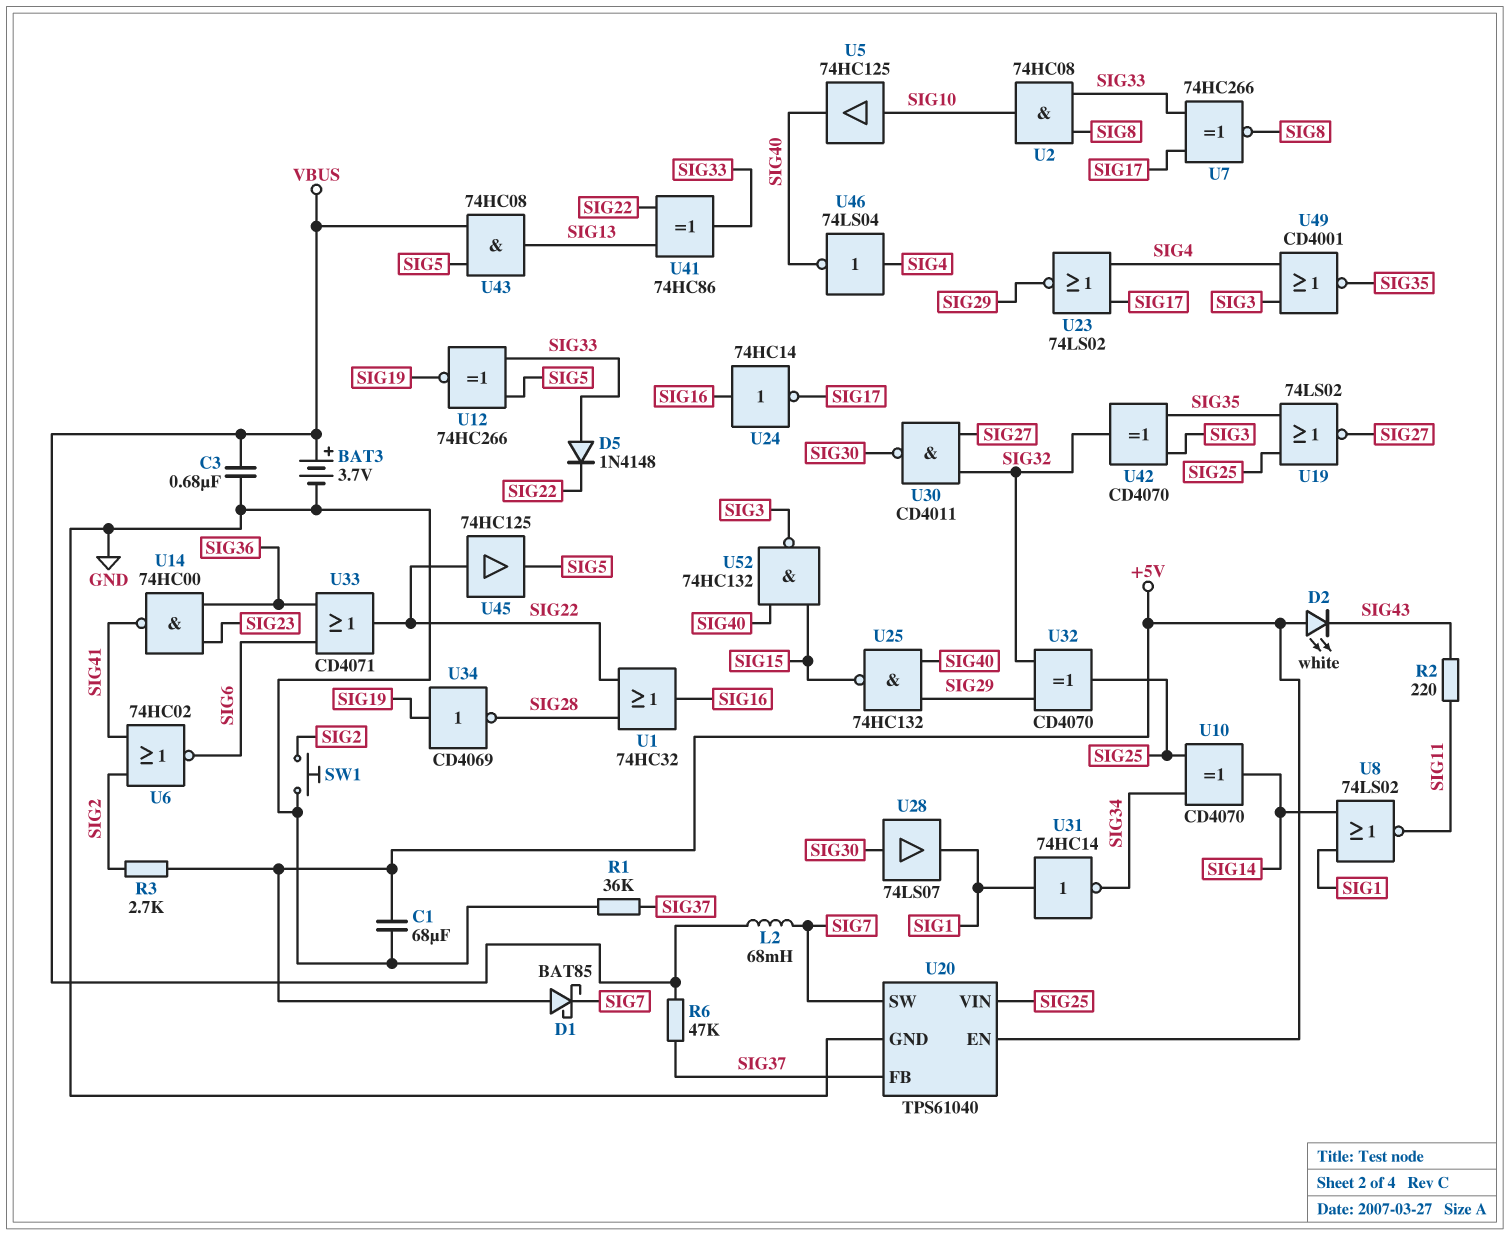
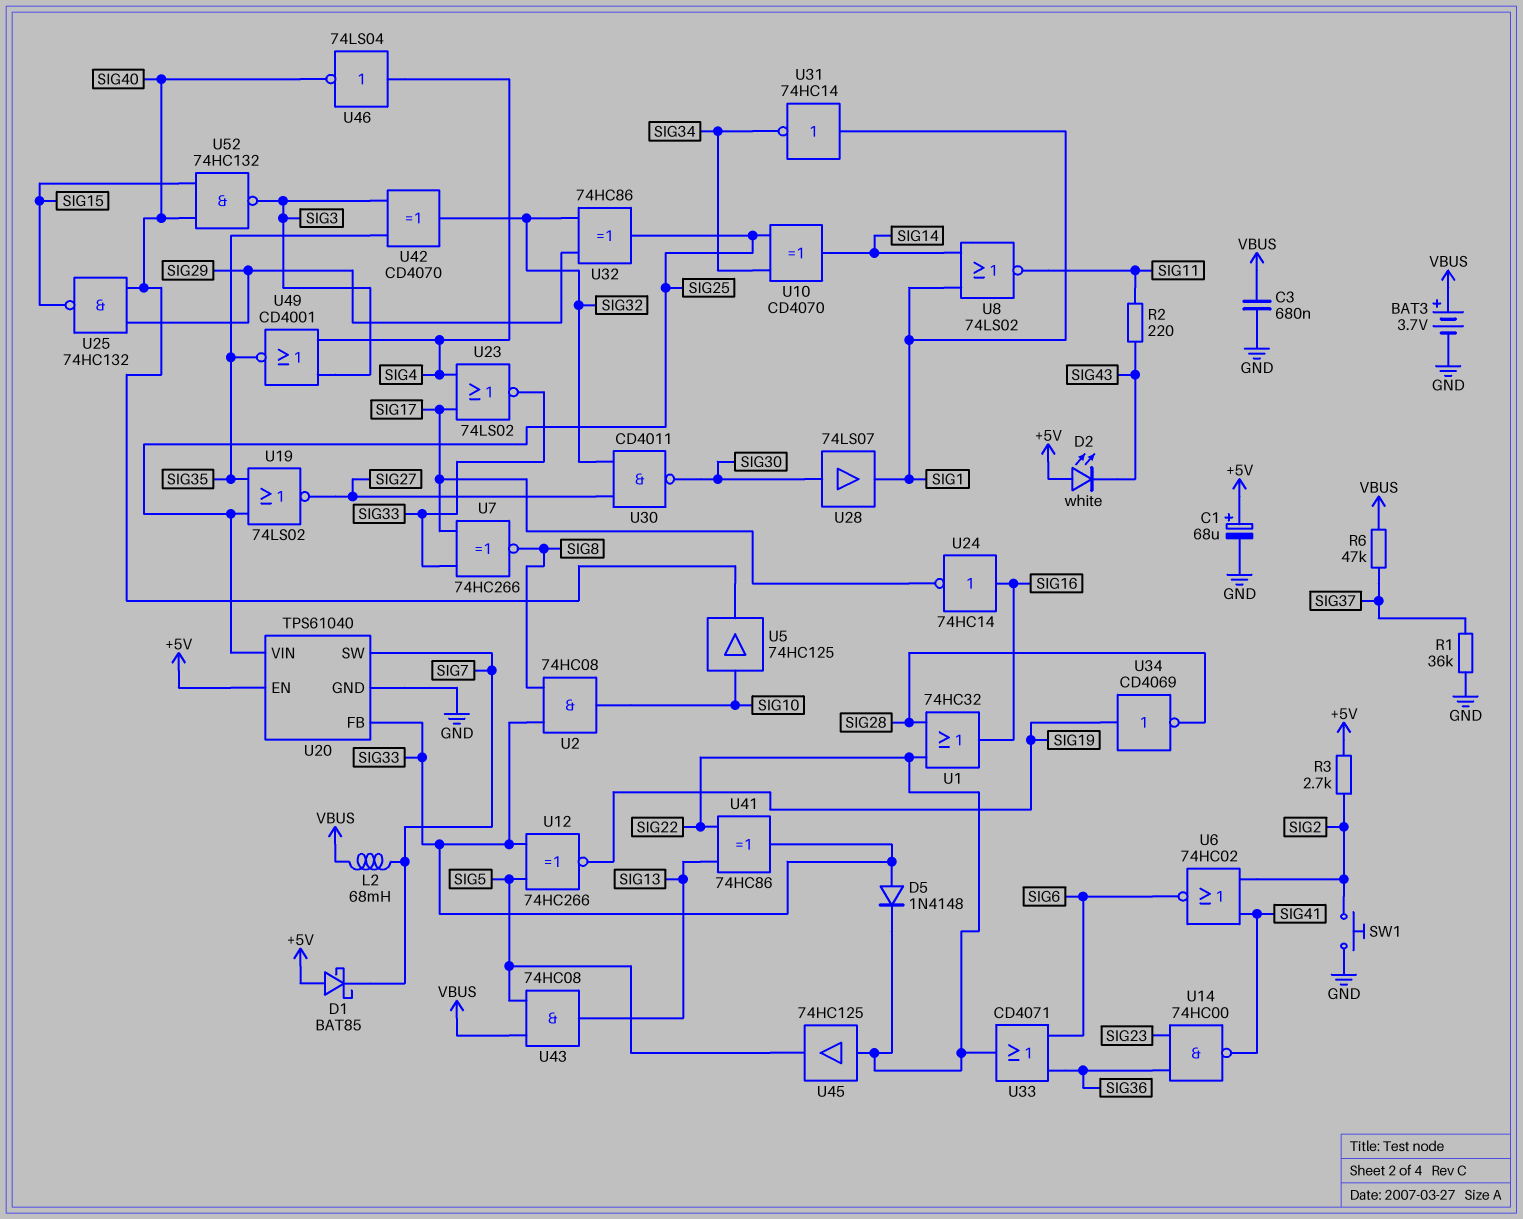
C1: 68uF (+5V, GND) -> 68uF (plus +5V, minus GND)
U20 pin FB: SIG37 -> SIG33
U23: NOR 74LS02 (in SIG4, in SIG17, out SIG29) -> NOR 74LS02 (in SIG4, in SIG17, out SIG33)
U32: XOR CD4070 (in SIG29, in SIG32, out SIG25) -> XOR 74HC86 (in SIG29, in SIG32, out SIG25)

